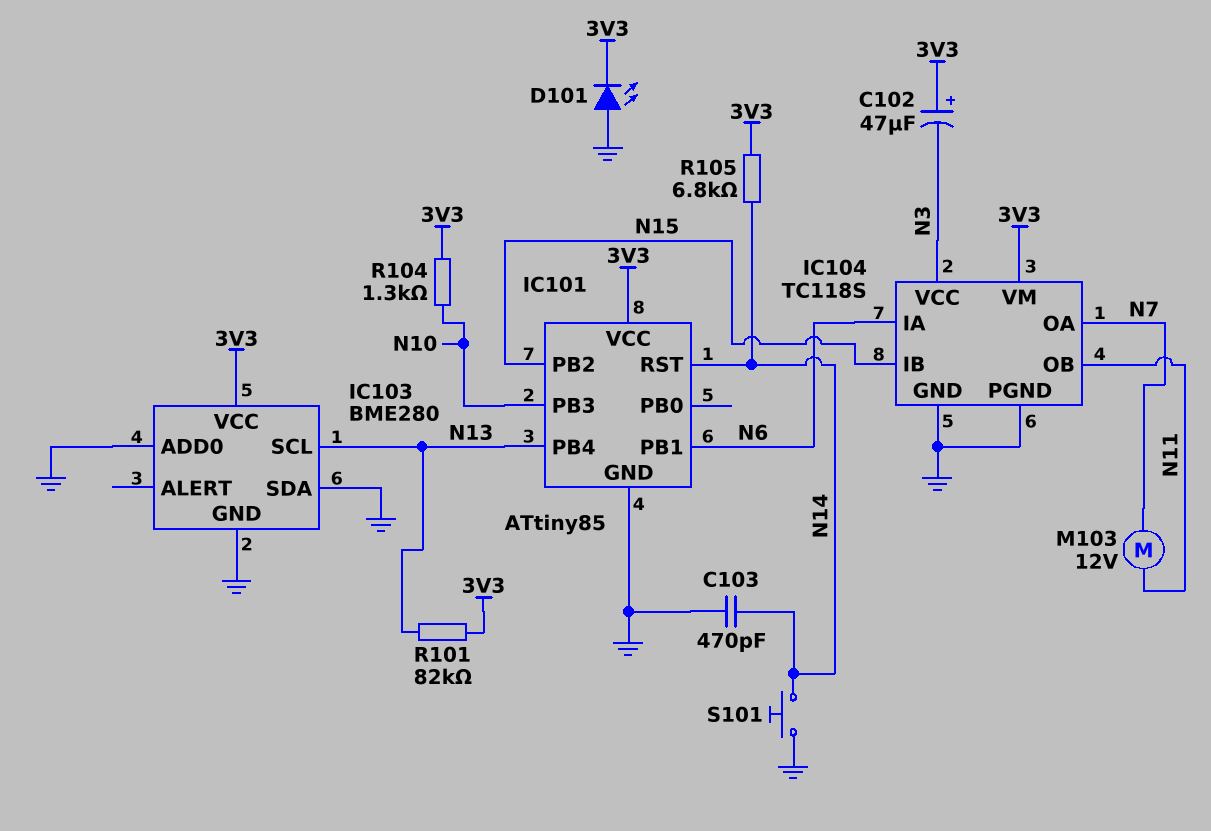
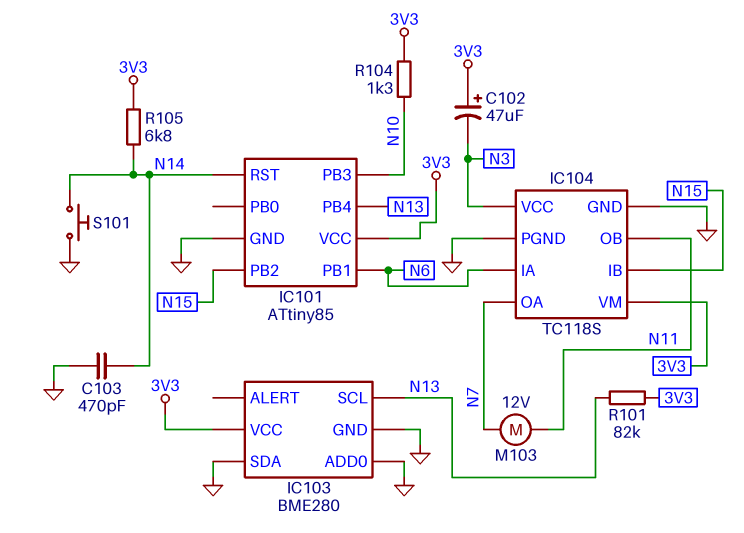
D101: LED (A GND, K 3V3) -> none

